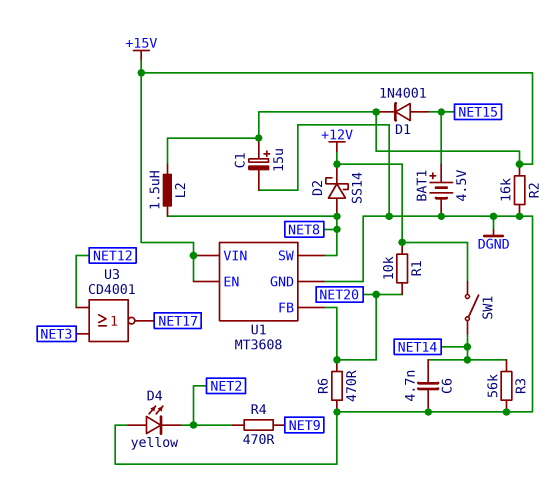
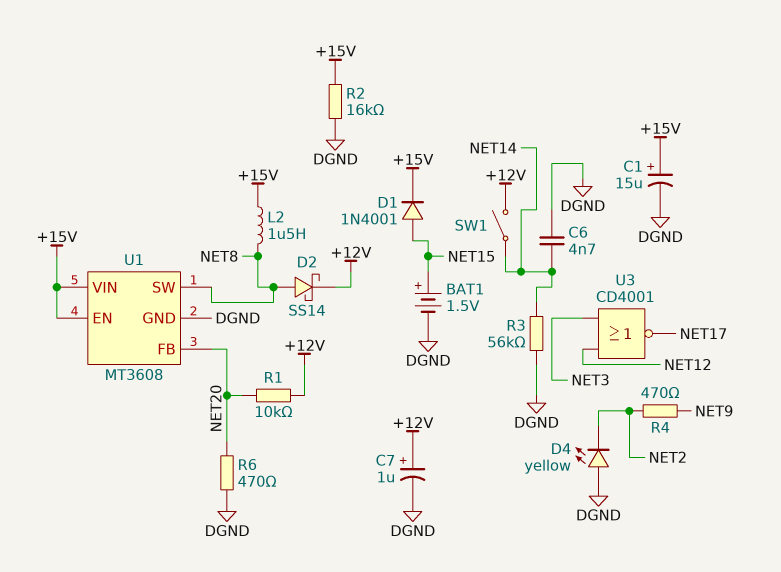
BAT1: 4.5V (plus NET15, minus DGND) -> 1.5V (plus NET15, minus DGND)
C7: none -> 1uF (plus +12V, minus DGND)

